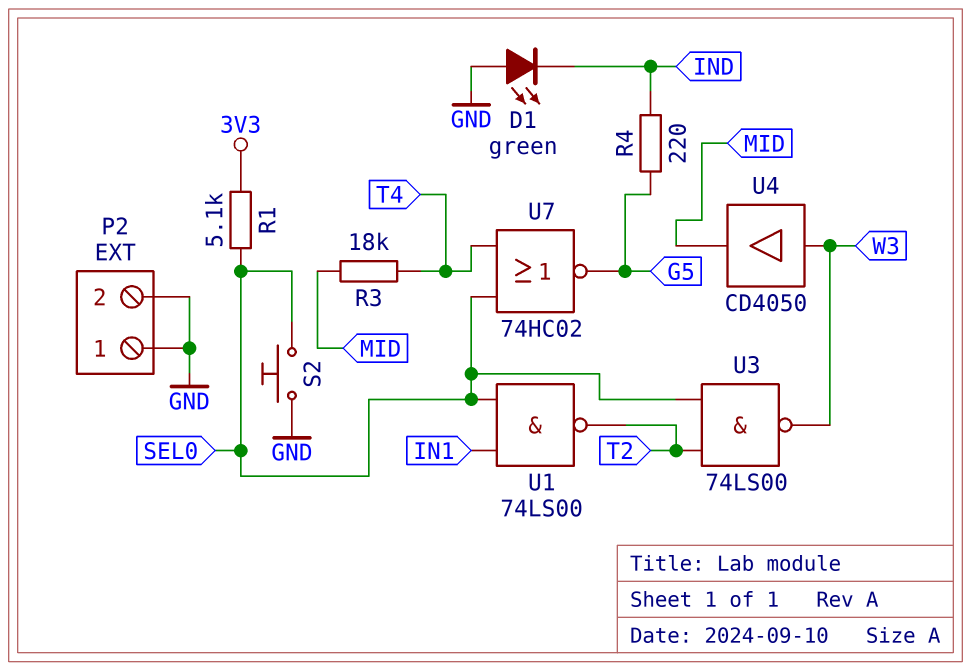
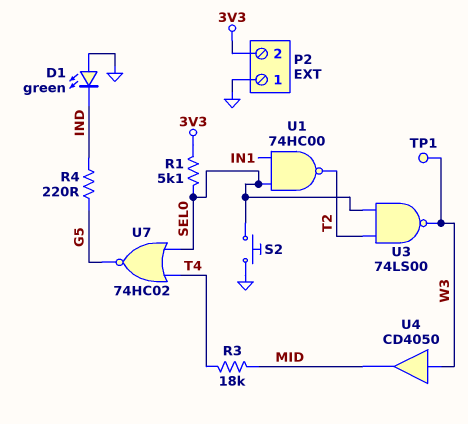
P2 pin 2: GND -> 3V3
TP1: none -> test point (W3)
U1: NAND 74LS00 (in IN1, in SEL0, out T2) -> NAND 74HC00 (in IN1, in SEL0, out T2)

